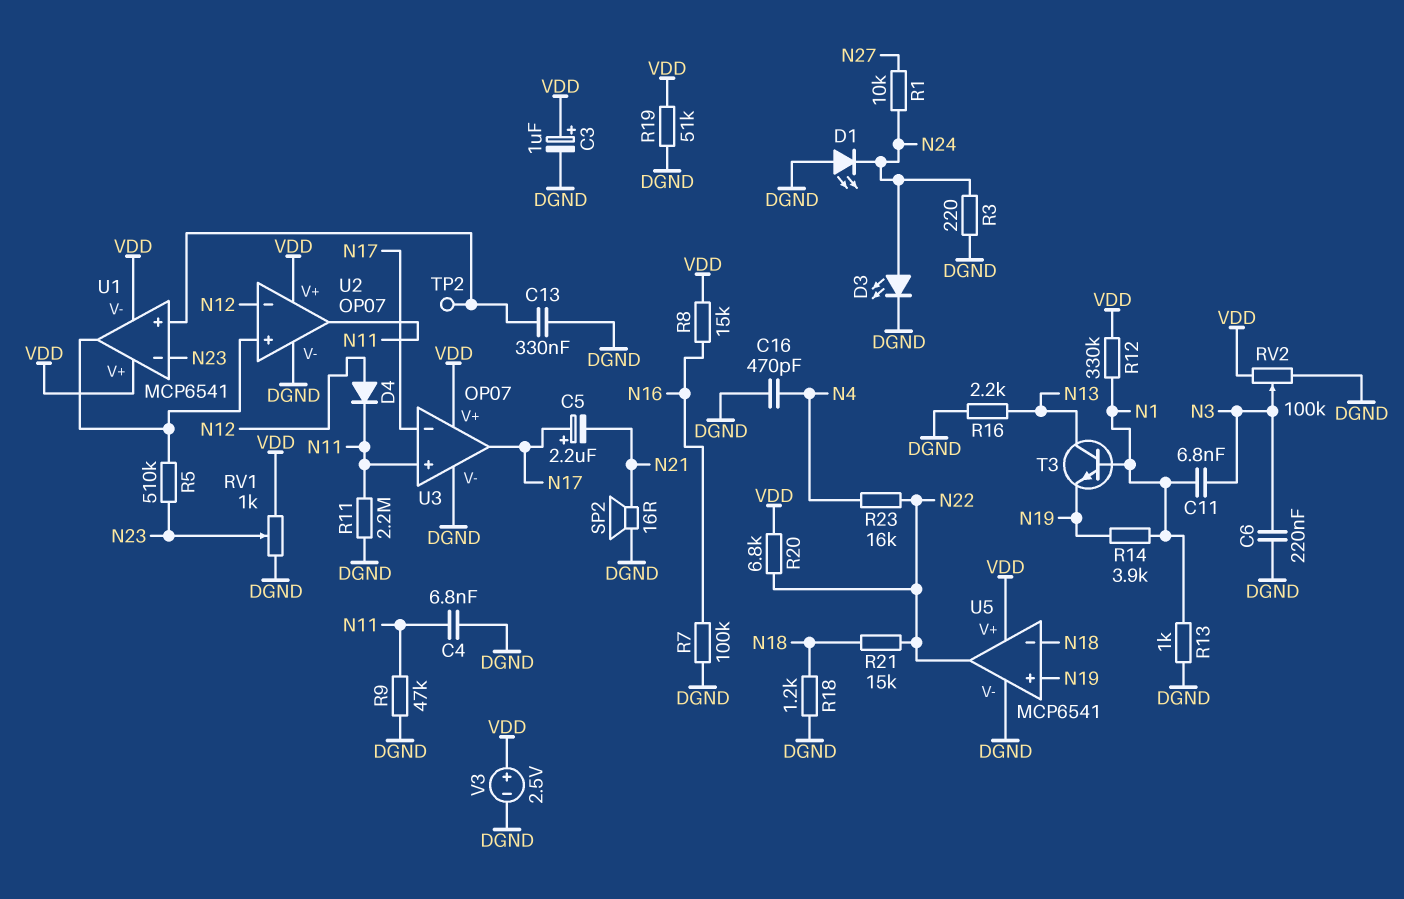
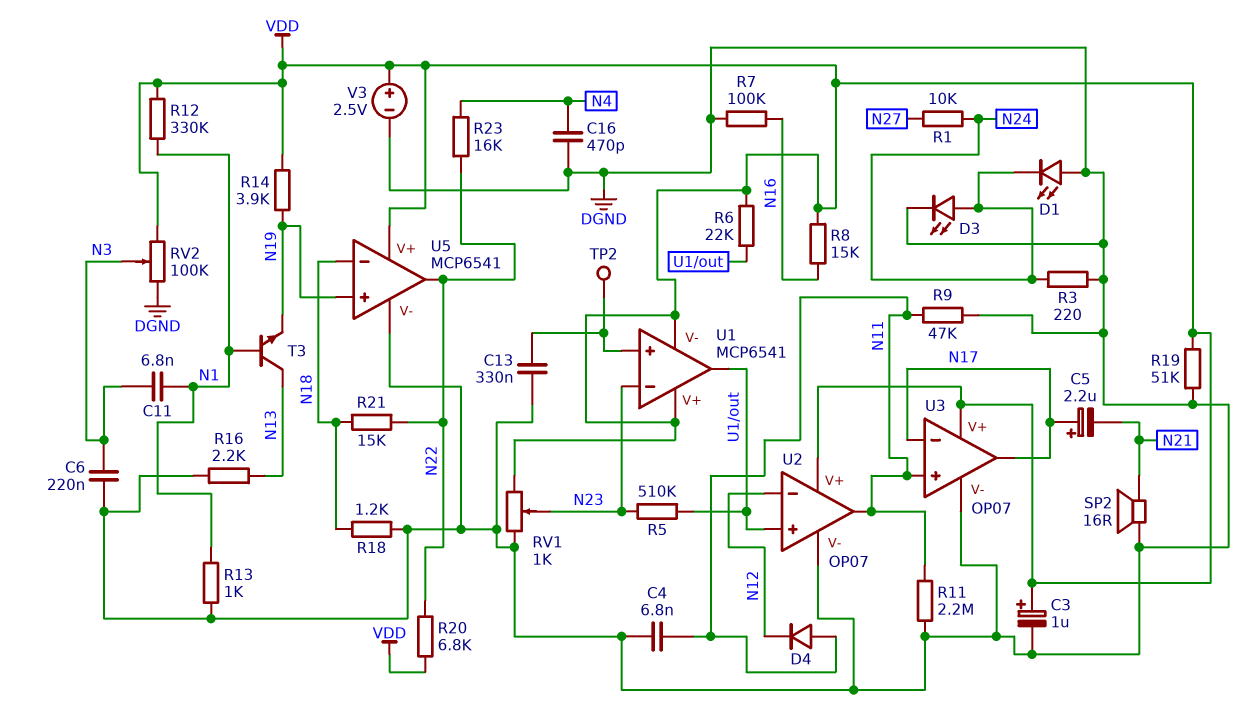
D4: diode (A N12, K N11) -> diode (A N11, K N12)
R6: none -> 22k (U1/out, VDD)
R14: 3.9k (N1, N19) -> 3.9k (N19, VDD)

